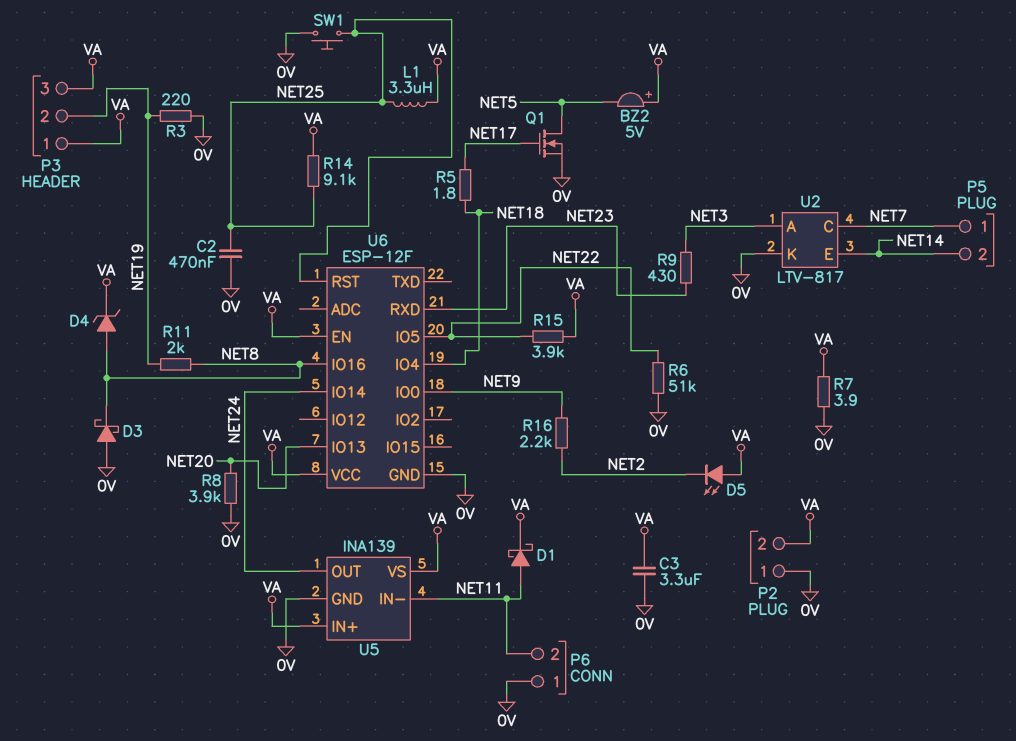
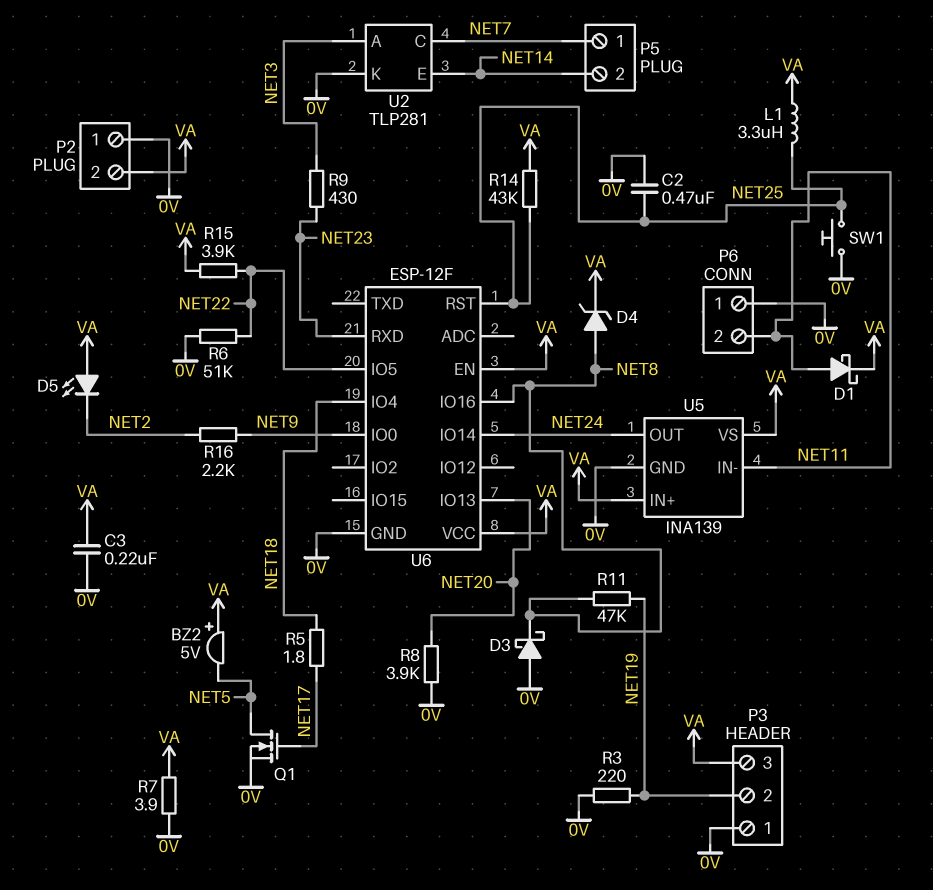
C3: 3.3uF (0V, VA) -> 220nF (0V, VA)
P3 pin 1: VA -> 0V
R11: 2k (NET8, NET19) -> 47k (NET8, NET19)
R14: 9.1k (NET25, VA) -> 43k (NET25, VA)
U2: LTV-817 -> TLP281

